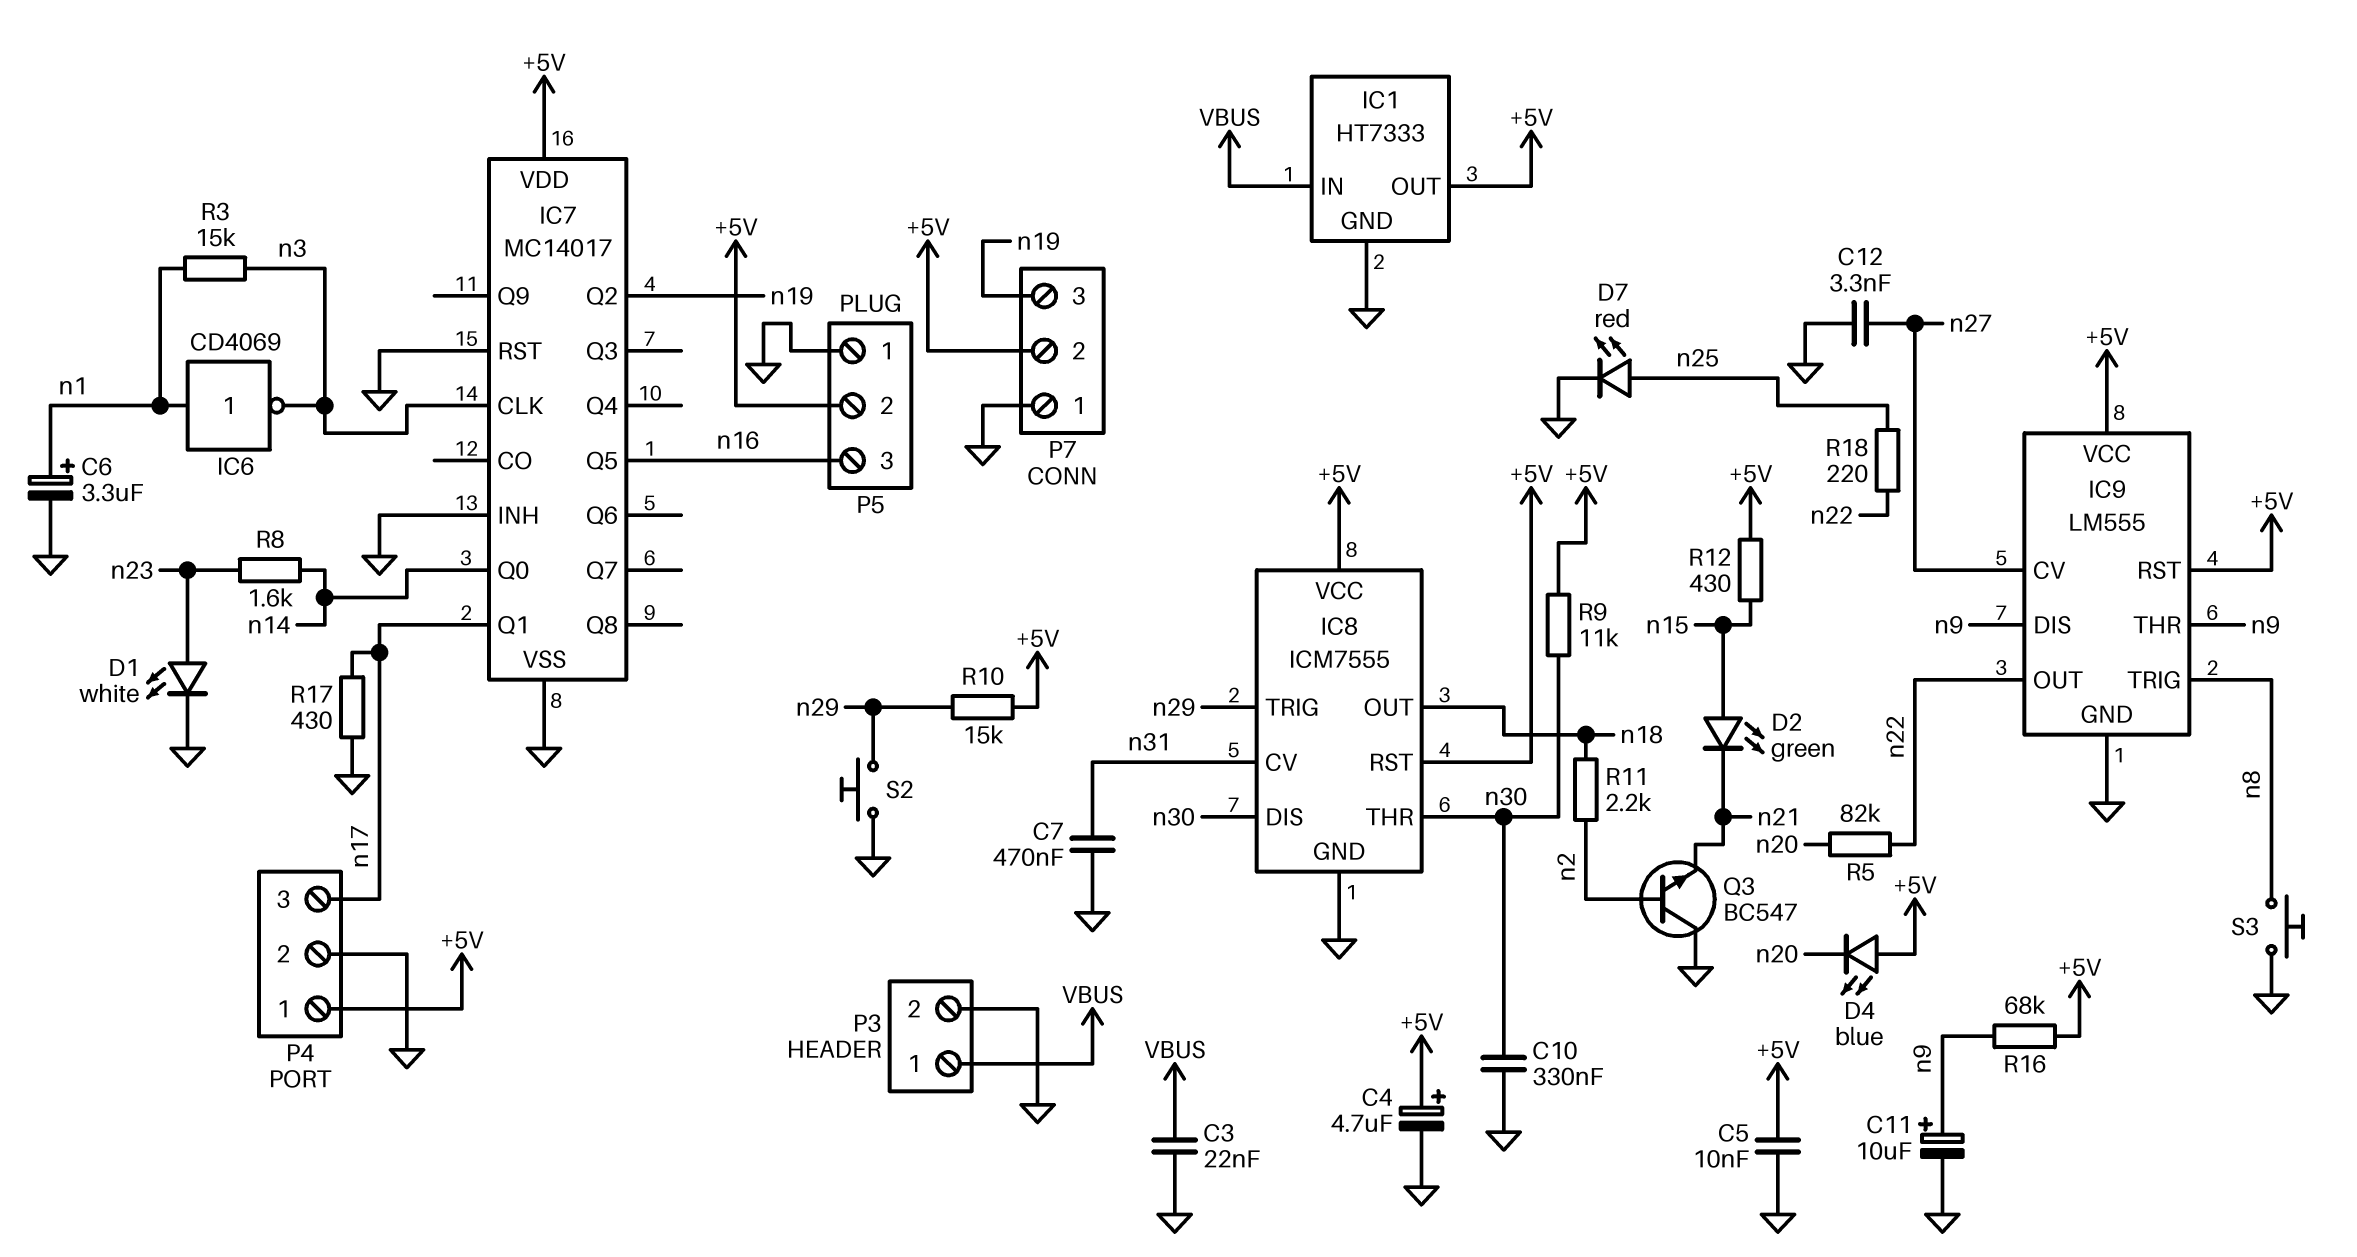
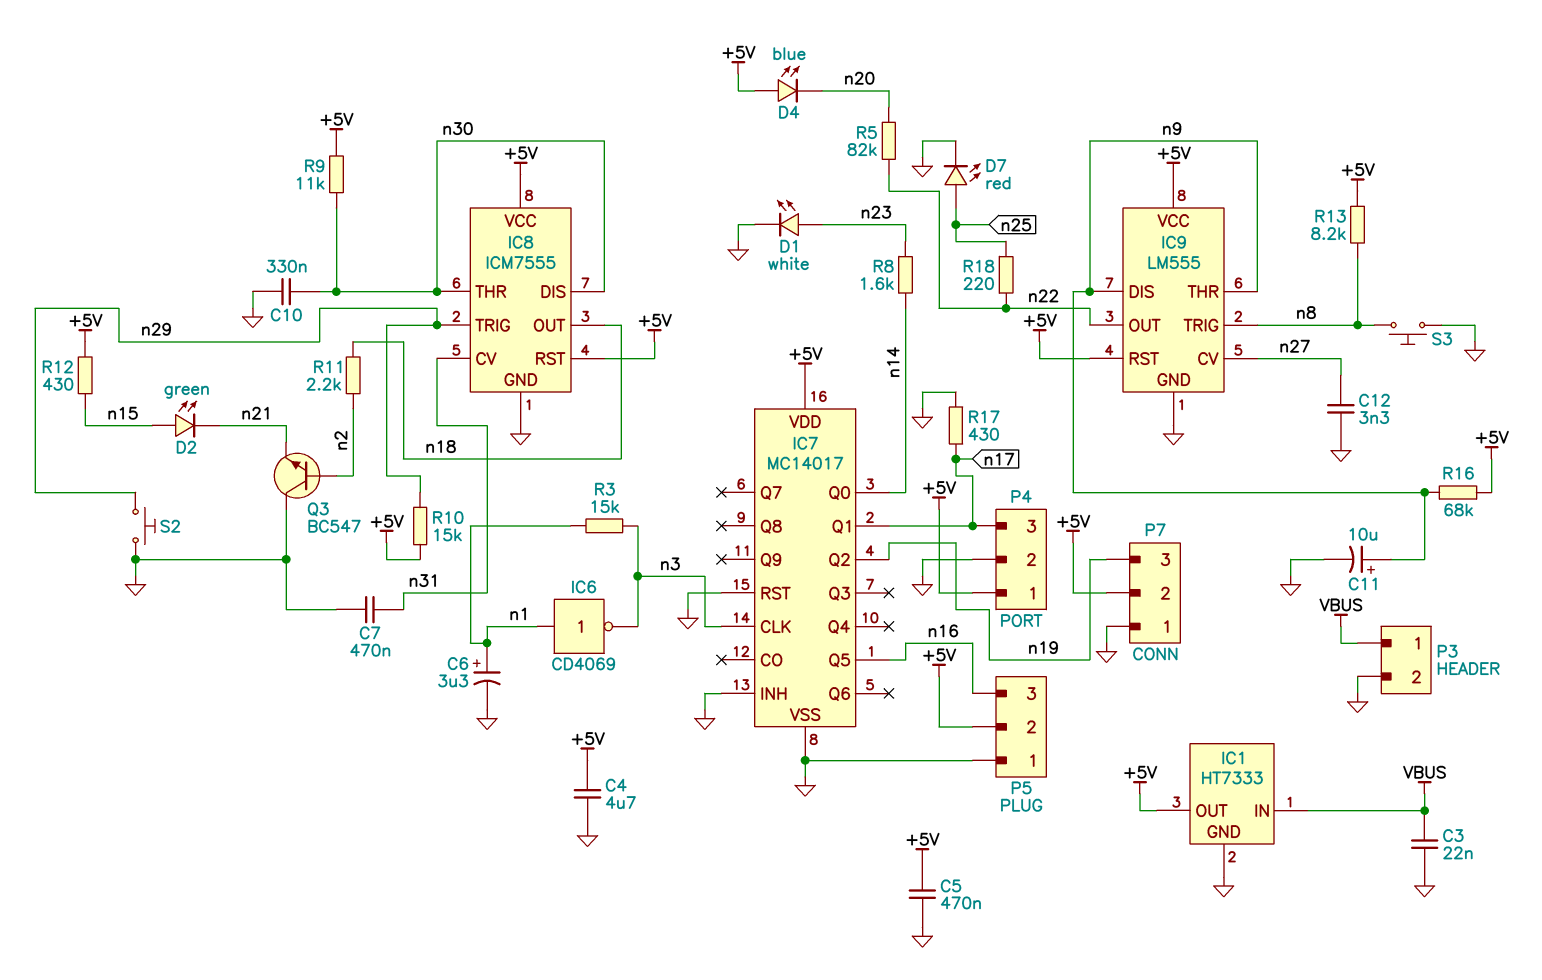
C4: 4.7uF (plus +5V, minus GND) -> 4.7uF (+5V, GND)
C5: 10nF (+5V, GND) -> 470nF (+5V, GND)
R13: none -> 8.2k (+5V, n8)

